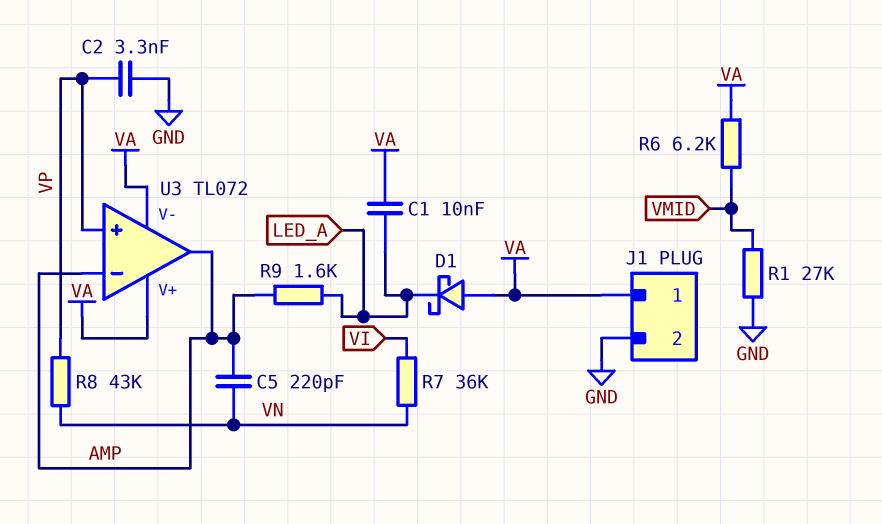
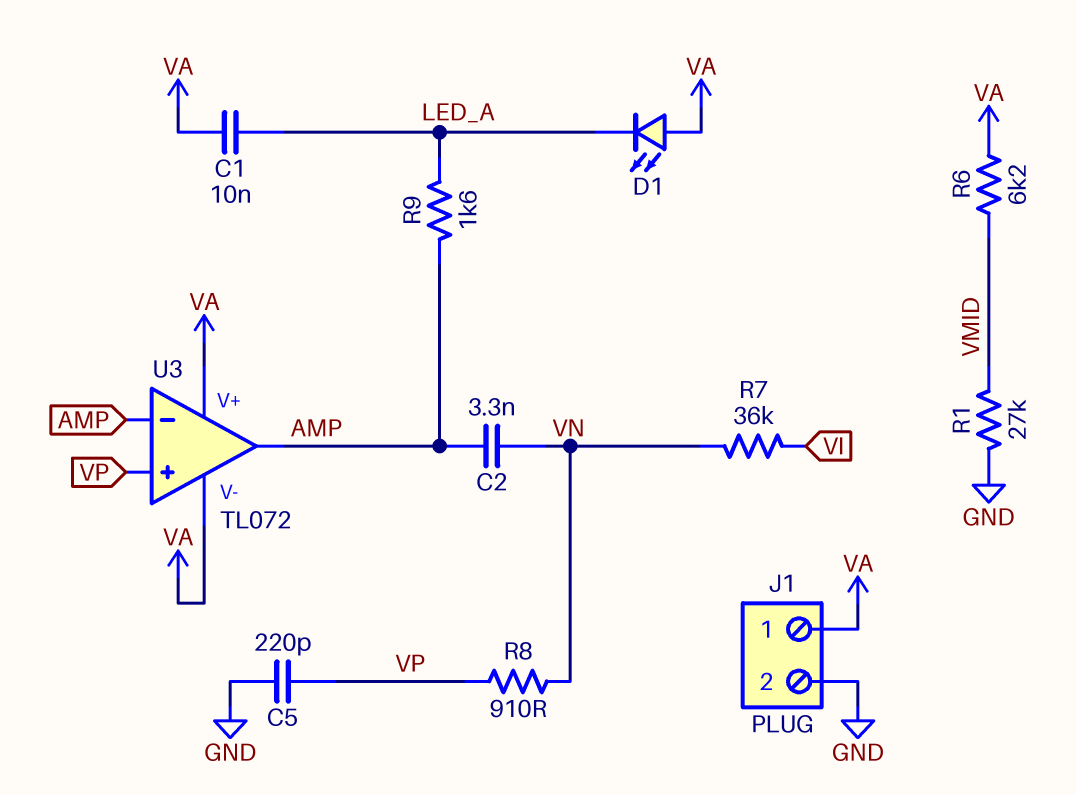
C2: 3.3nF (GND, VP) -> 3.3nF (AMP, VN)
C5: 220pF (AMP, VN) -> 220pF (GND, VP)
D1: schottky (A VA, K LED_A) -> LED (A VA, K LED_A)
R8: 43k (VN, VP) -> 910 (VN, VP)

